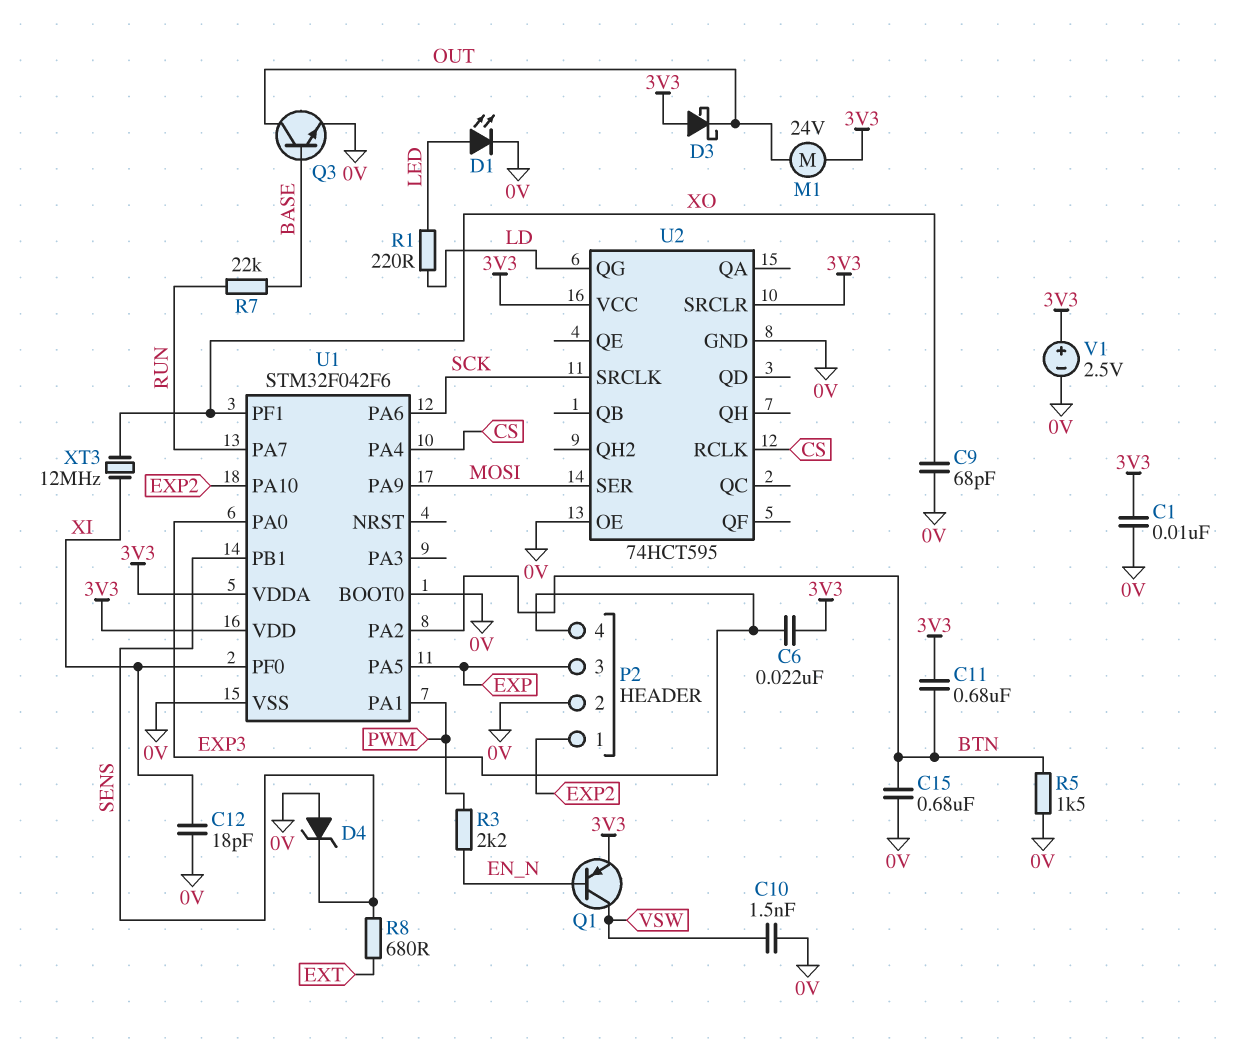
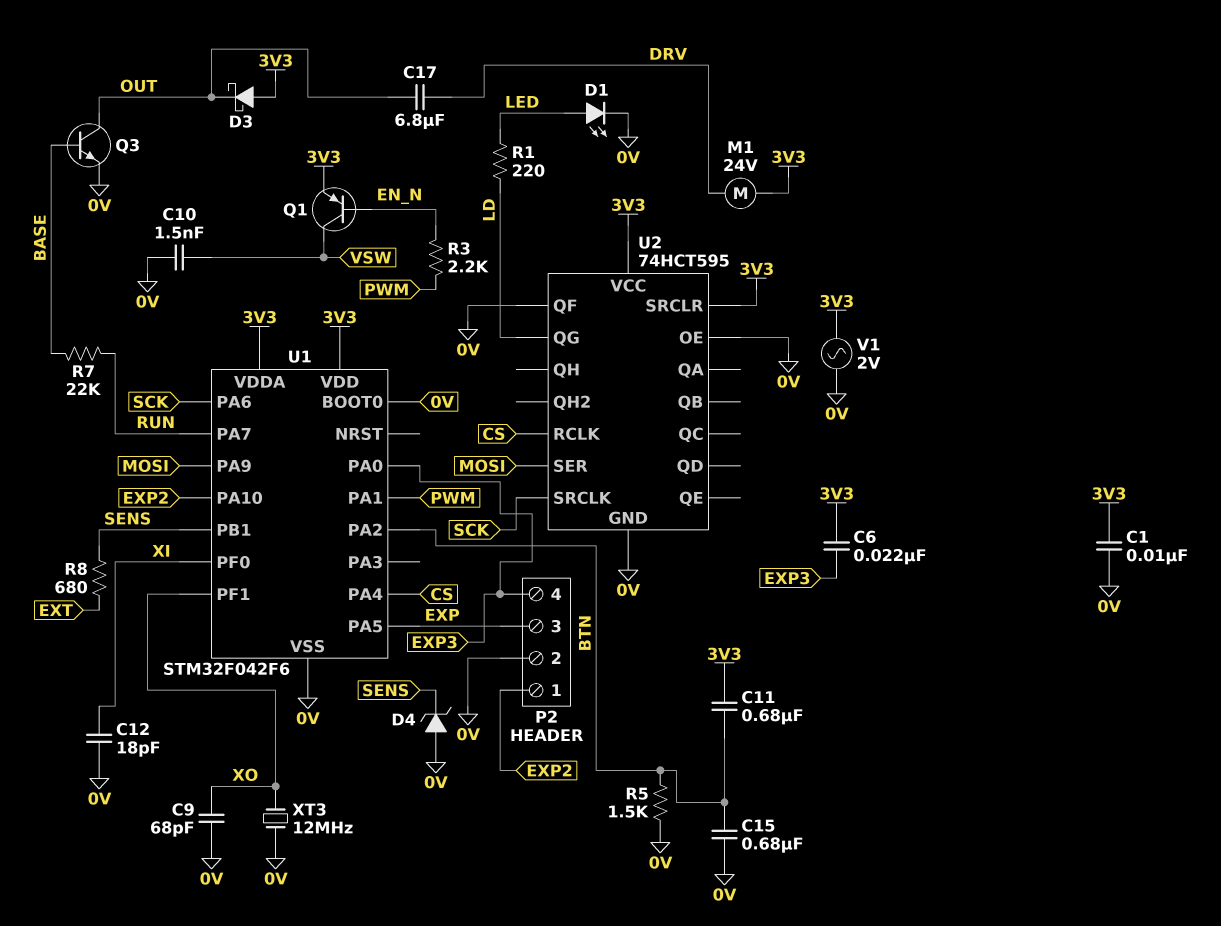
C17: none -> 6.8uF (DRV, OUT)
M1: motor 24V (3V3, OUT) -> motor 24V (3V3, DRV)
U2 pin QF: none -> 0V
V1: 2.5V (plus 3V3, minus 0V) -> AC 2V (0V, 3V3)
XT3: 12MHz (XI, XO) -> 12MHz (0V, XO)

